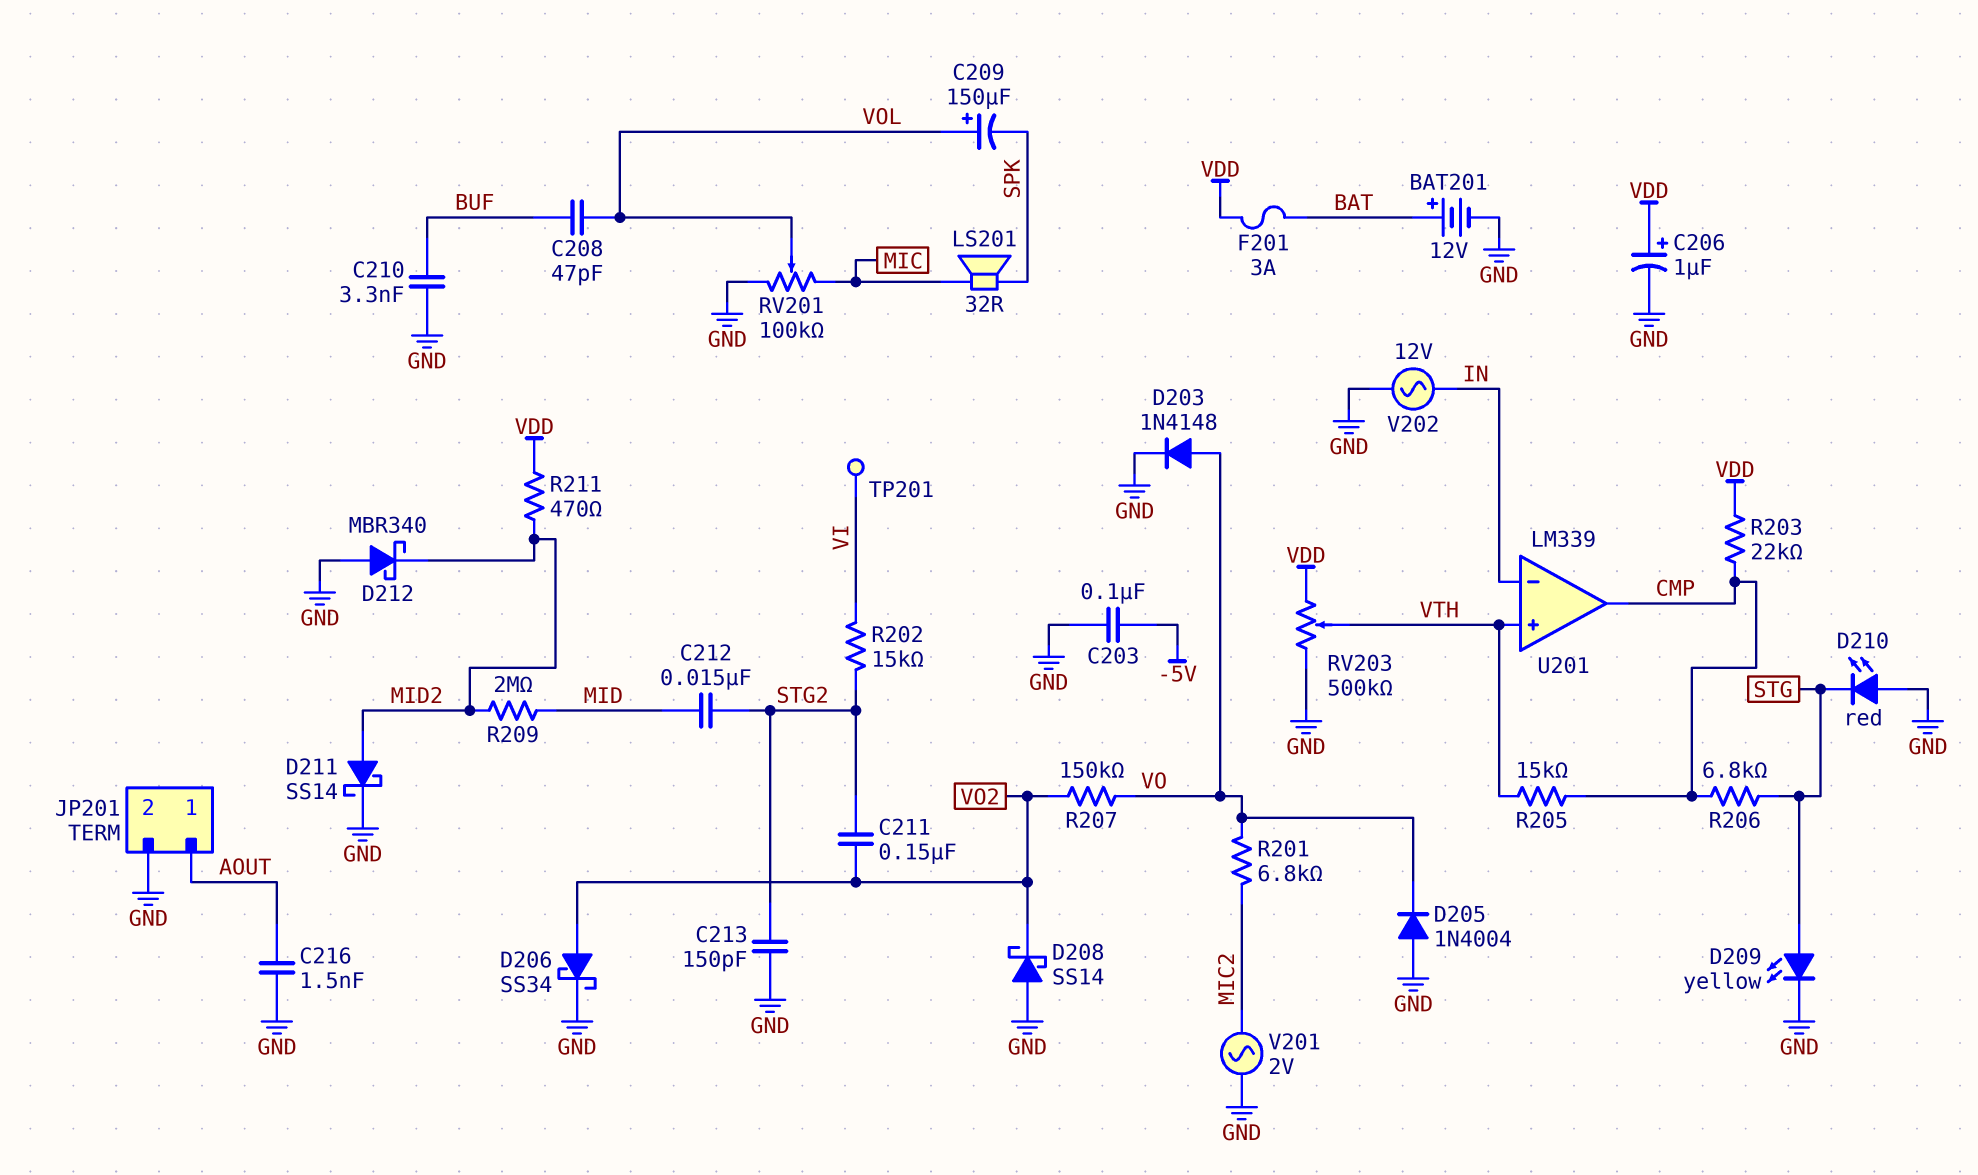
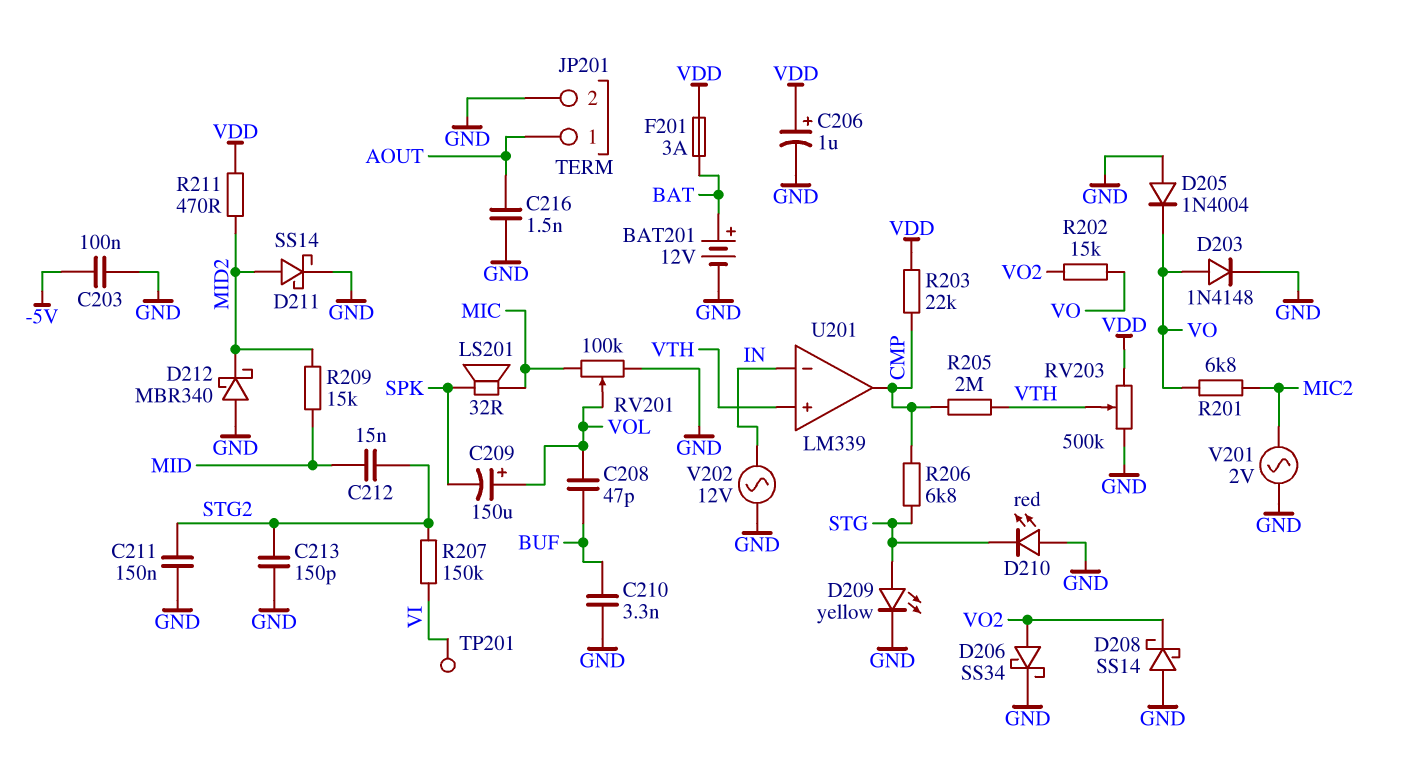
C211: 150nF (STG2, VO2) -> 150nF (GND, STG2)
R202: 15k (STG2, VI) -> 15k (VO, VO2)
R205: 15k (CMP, VTH) -> 2M (CMP, VTH)
R207: 150k (VO, VO2) -> 150k (STG2, VI)
R209: 2M (MID, MID2) -> 15k (MID, MID2)

